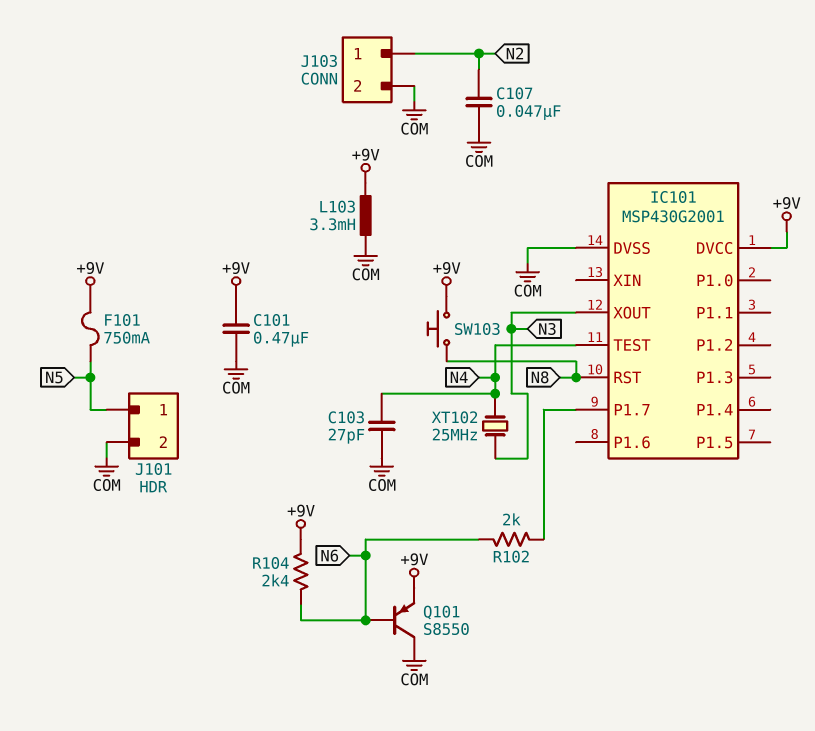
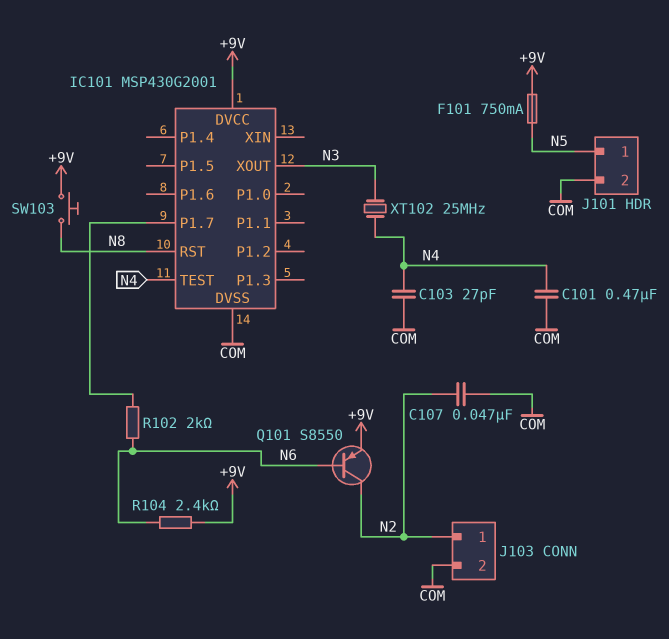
C101: 470nF (+9V, COM) -> 470nF (COM, N4)
L103: 3.3mH (+9V, COM) -> none
Q101: PNP S8550 (B N6, C COM, E +9V) -> PNP S8550 (B N6, C N2, E +9V)

